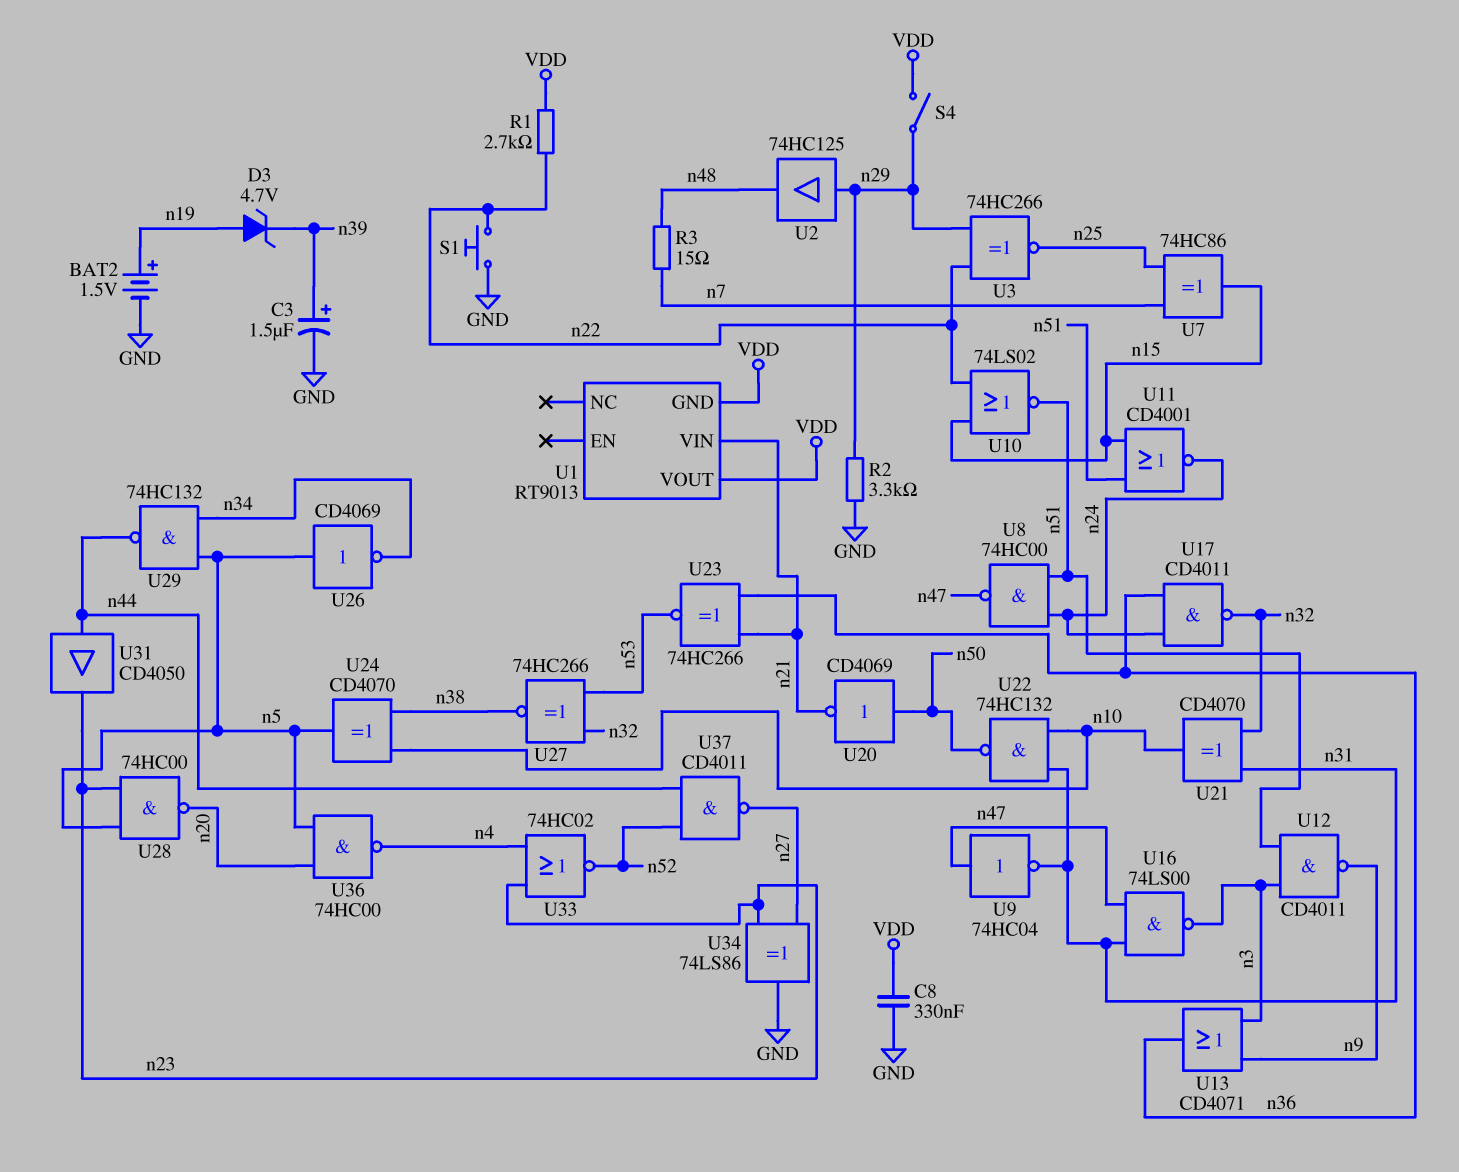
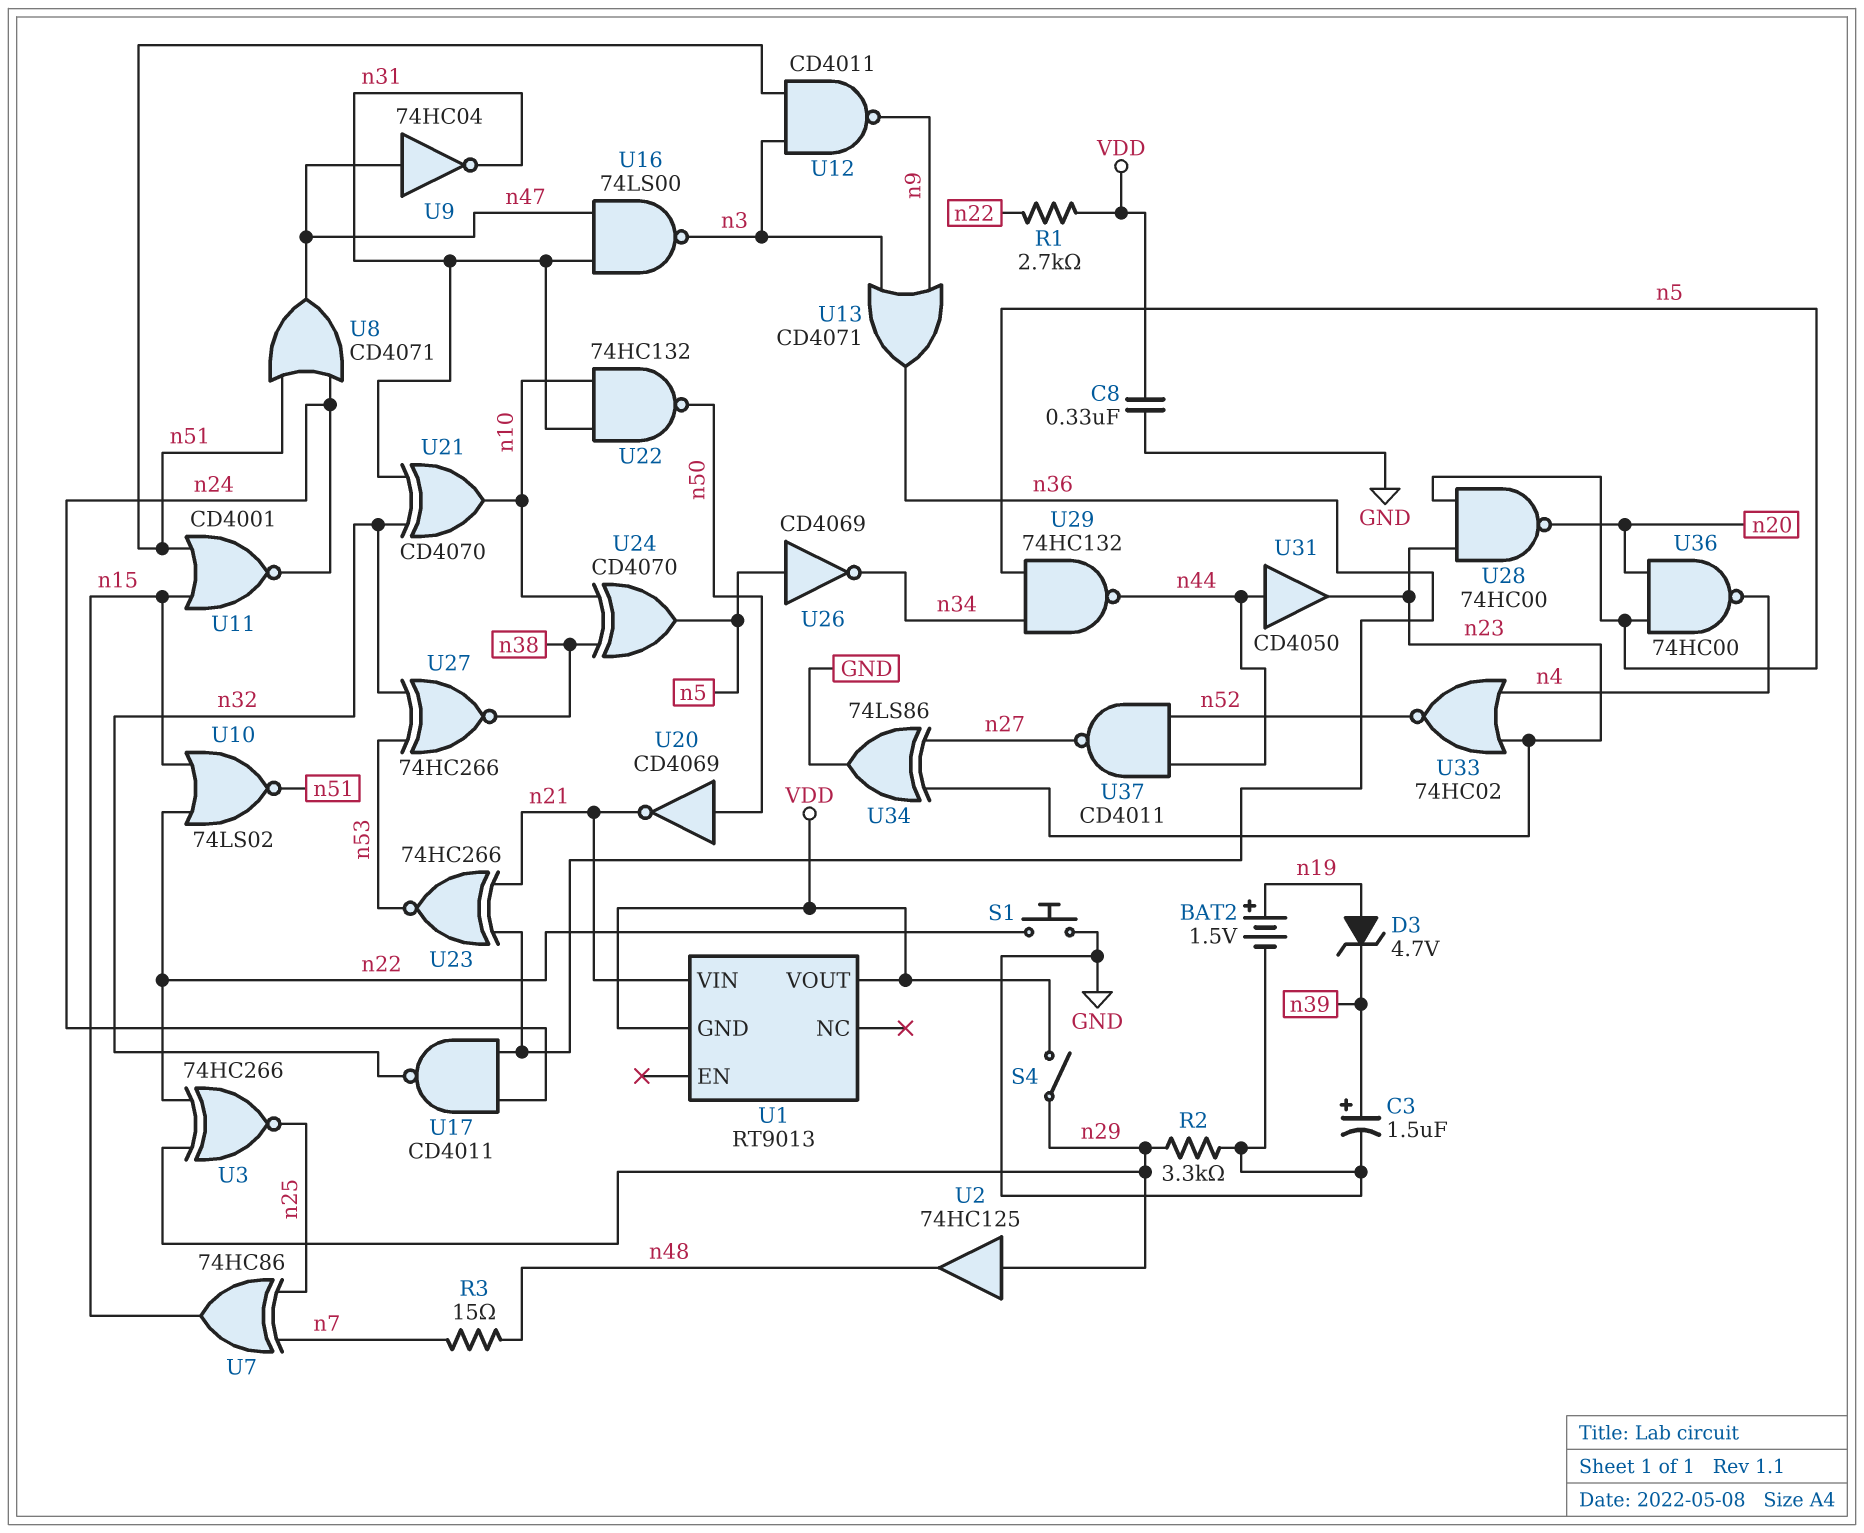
U8: NAND 74HC00 (in n24, in n51, out n47) -> OR CD4071 (in n24, in n51, out n47)

